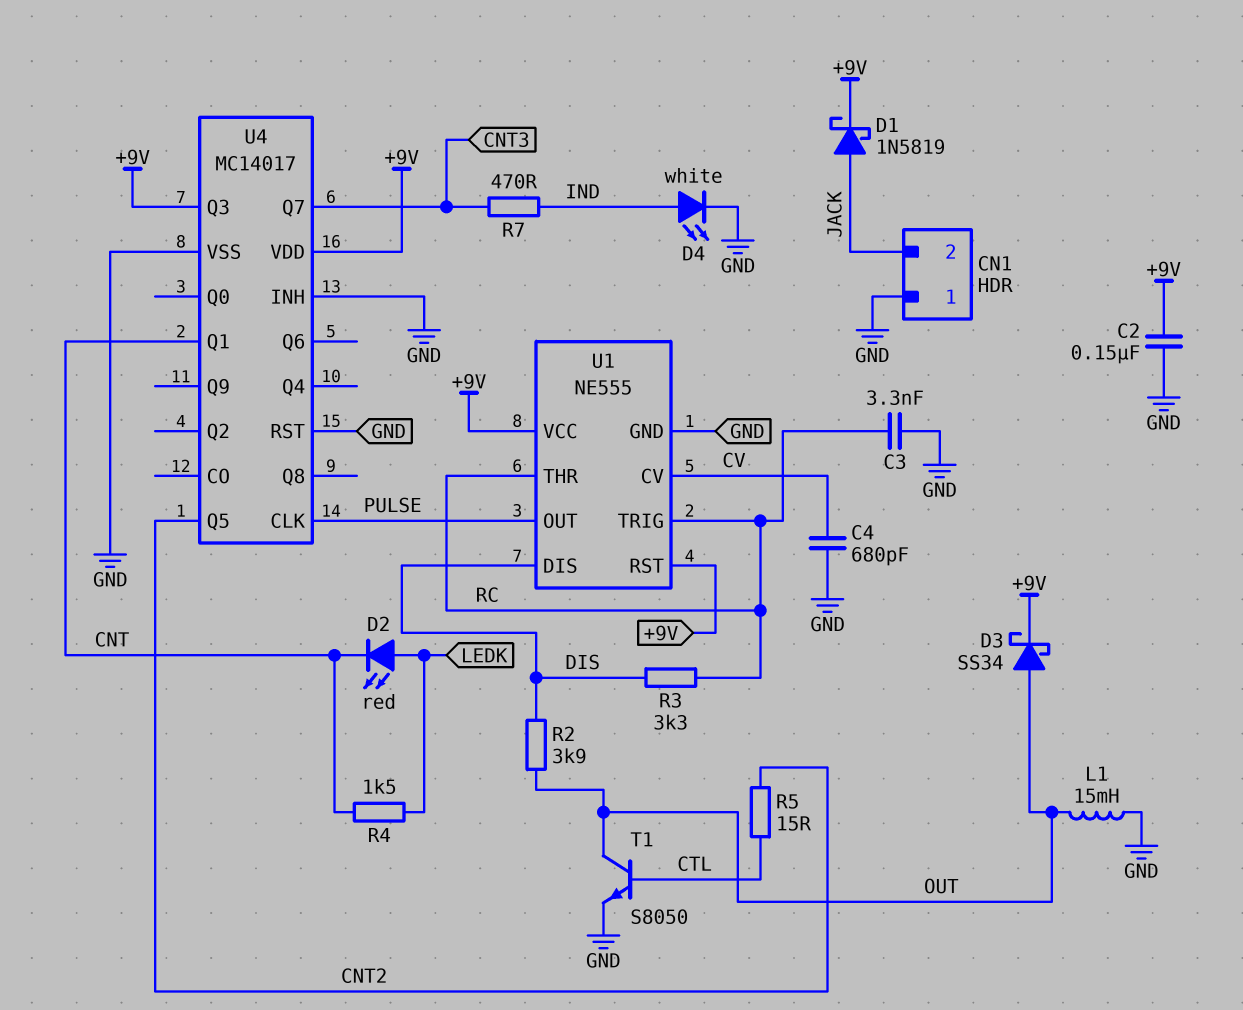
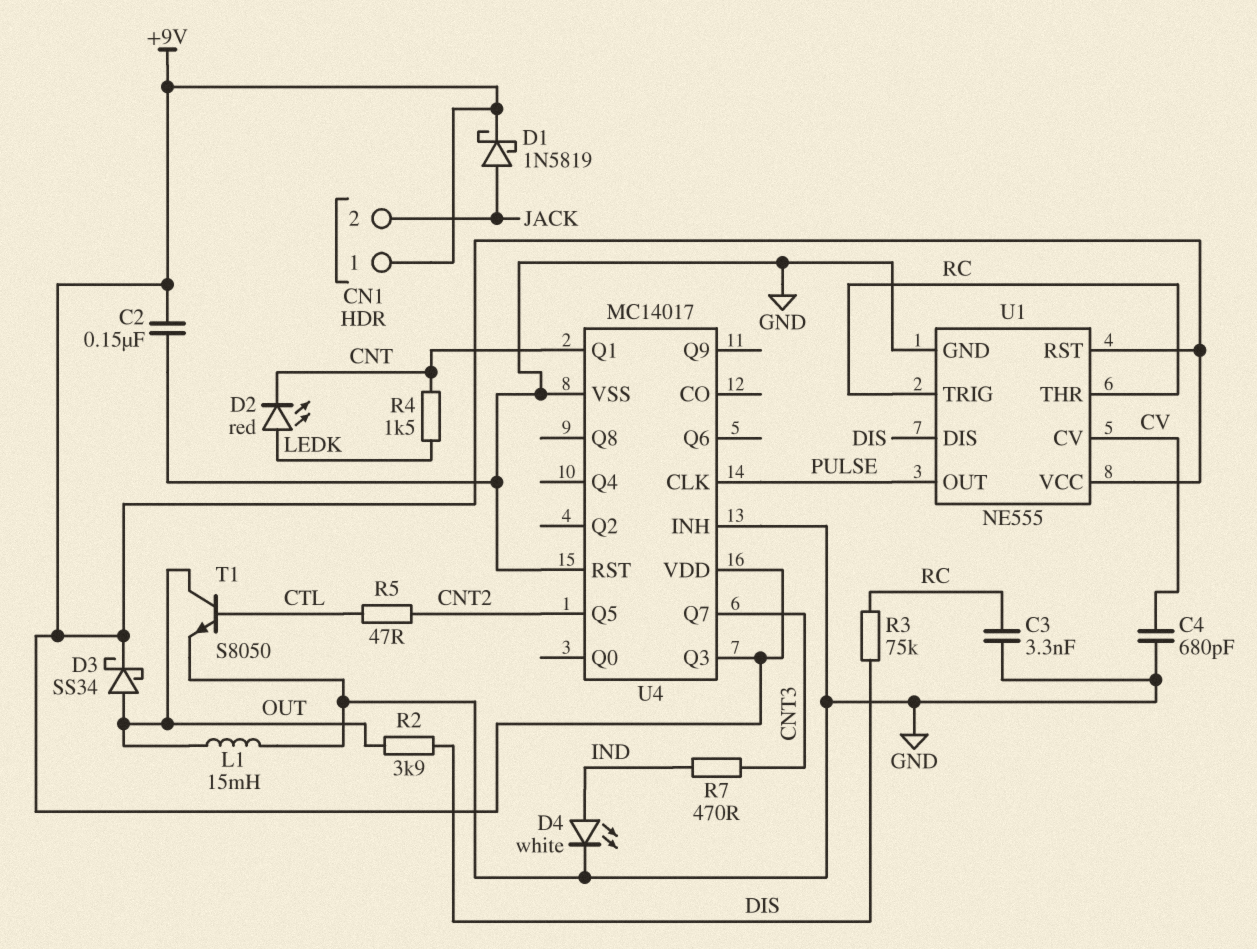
CN1 pin 1: GND -> +9V
R3: 3.3k (DIS, RC) -> 75k (DIS, RC)
R5: 15 (CNT2, CTL) -> 47 (CNT2, CTL)

